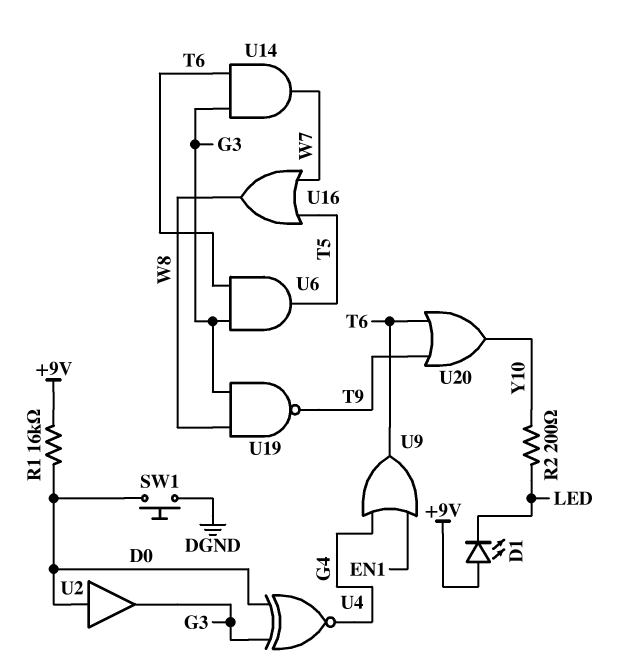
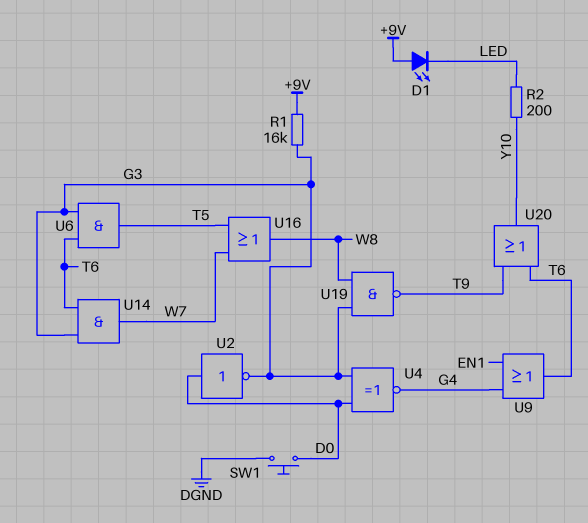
R1: 16k (+9V, D0) -> 16k (+9V, G3)
U2: buffer (in D0, out G3) -> NOT (in D0, out G3)

